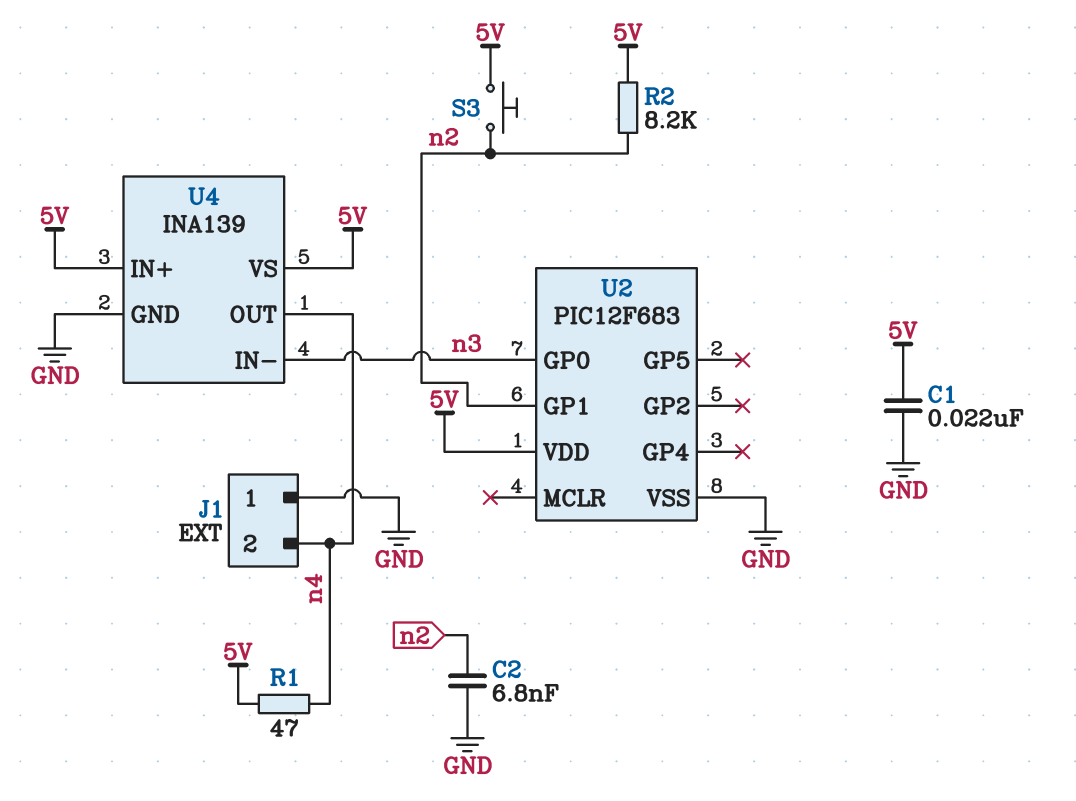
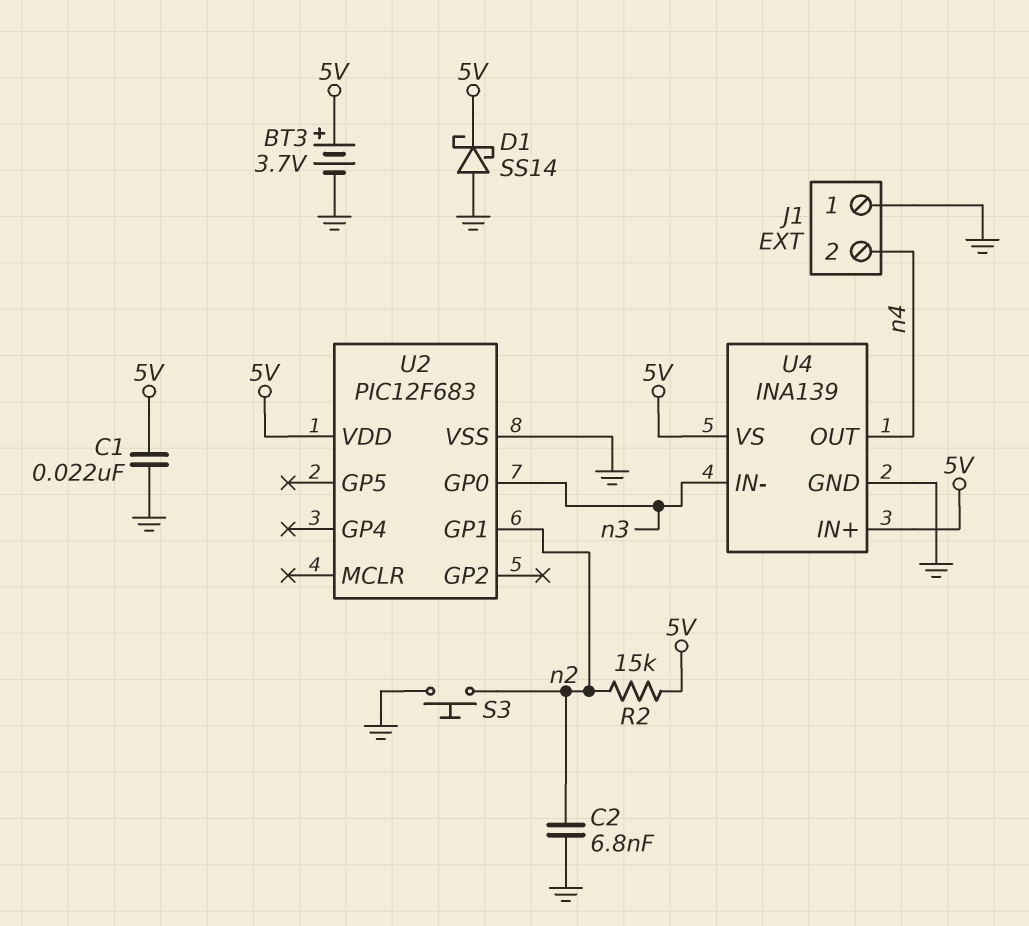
BT3: none -> 3.7V (plus 5V, minus GND)
D1: none -> schottky SS14 (A GND, K 5V)
R1: 47 (5V, n4) -> none
R2: 8.2k (5V, n2) -> 15k (5V, n2)
S3: button (5V, n2) -> button (GND, n2)

